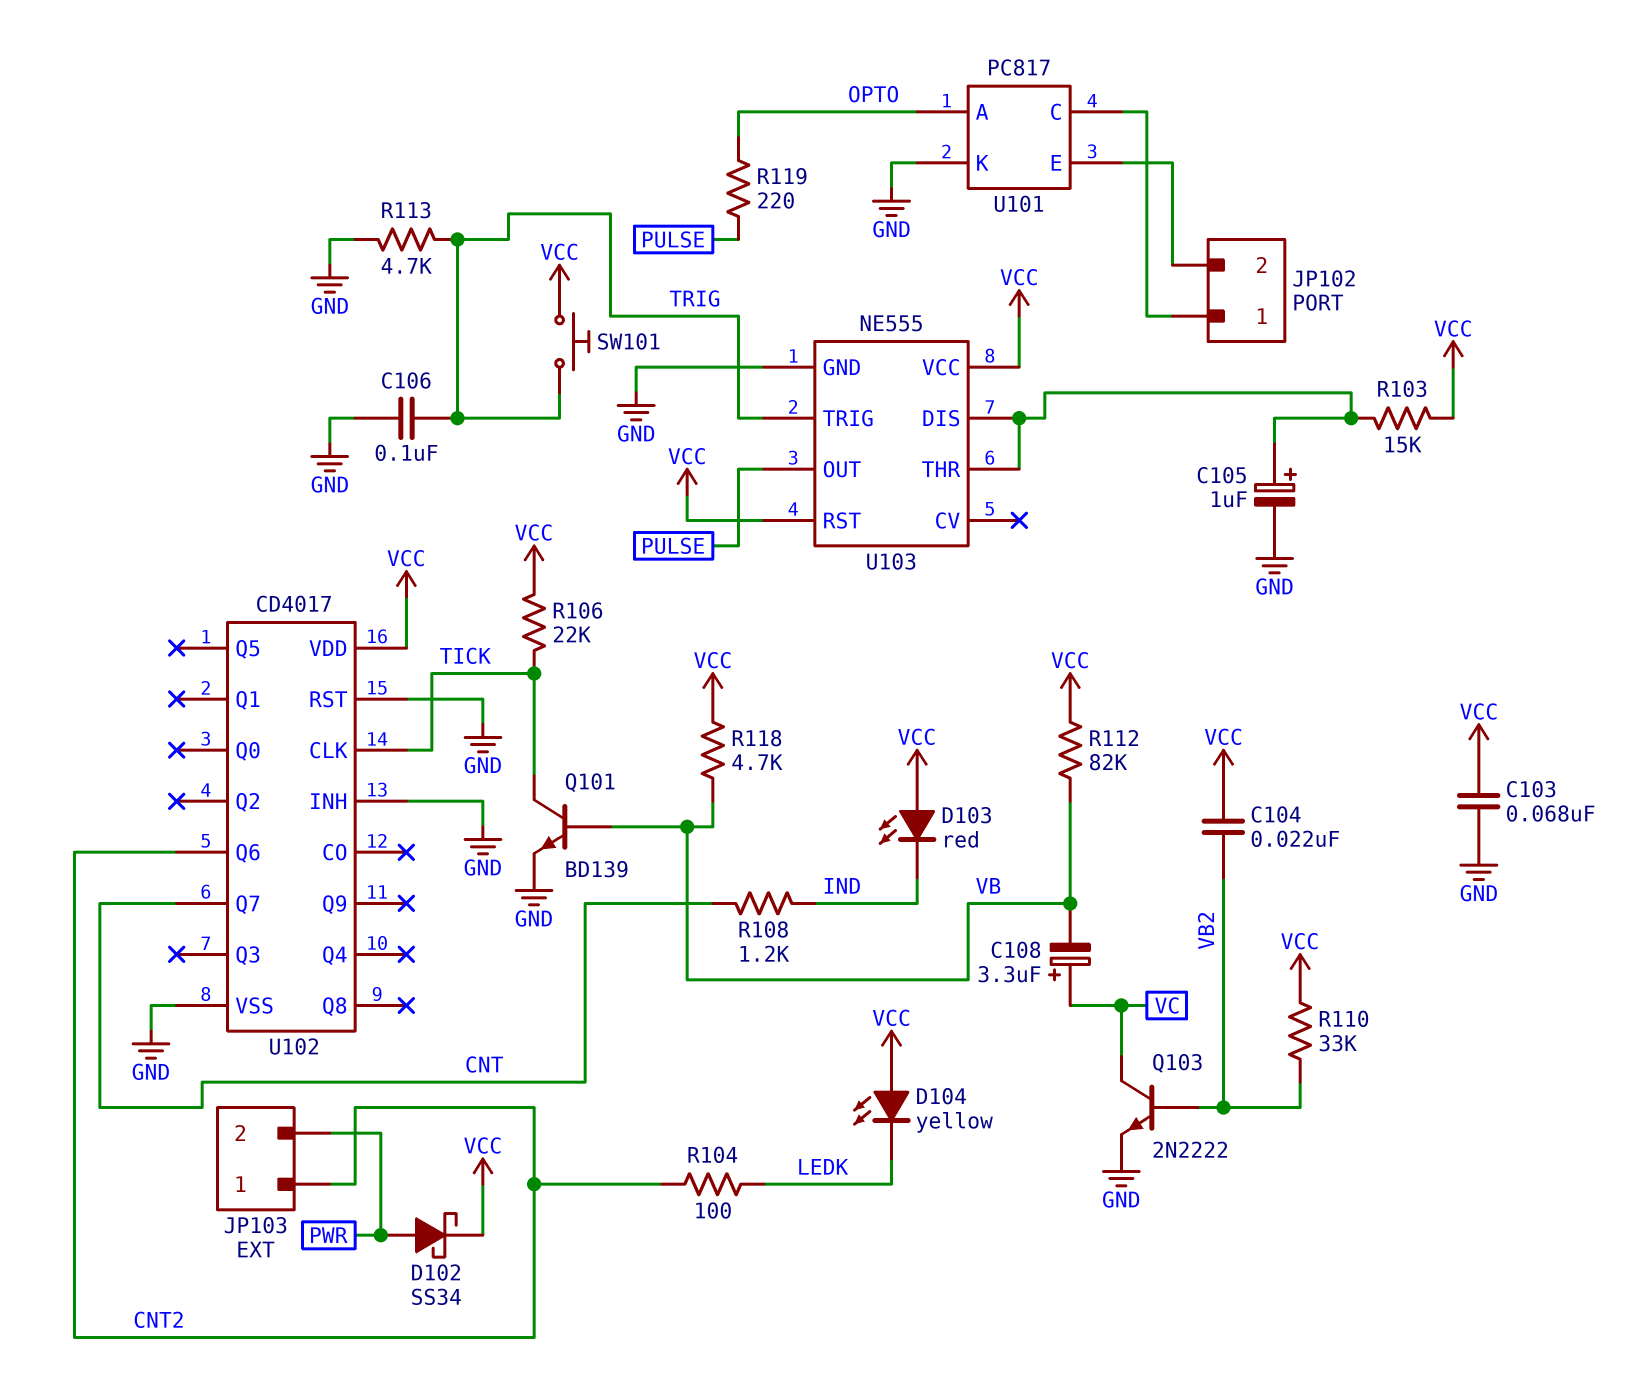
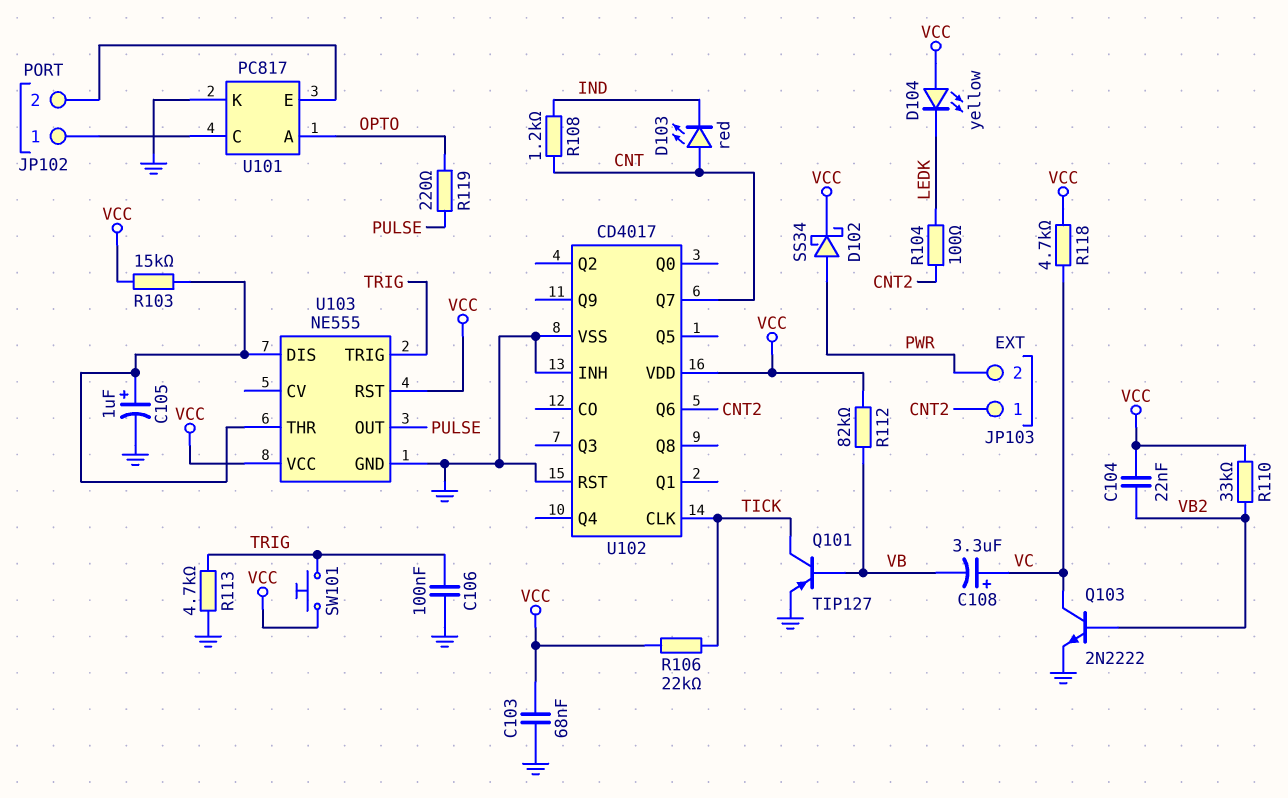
D103: LED red (A VCC, K IND) -> LED red (A CNT, K IND)
Q101: NPN BD139 (B VB, C TICK, E GND) -> PNP TIP127 (B VB, C TICK, E GND)
R118: 4.7k (VB, VCC) -> 4.7k (VC, VCC)

